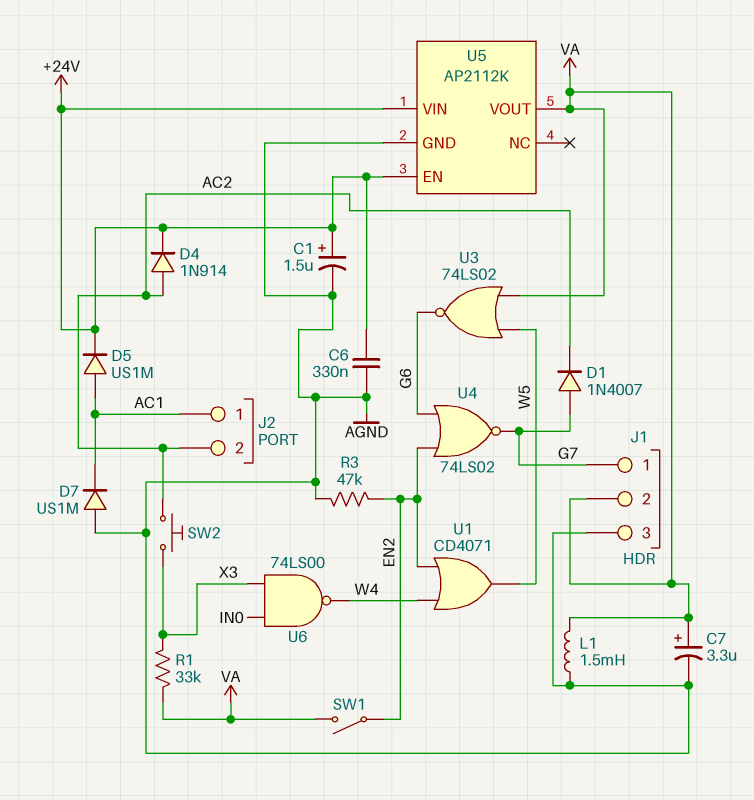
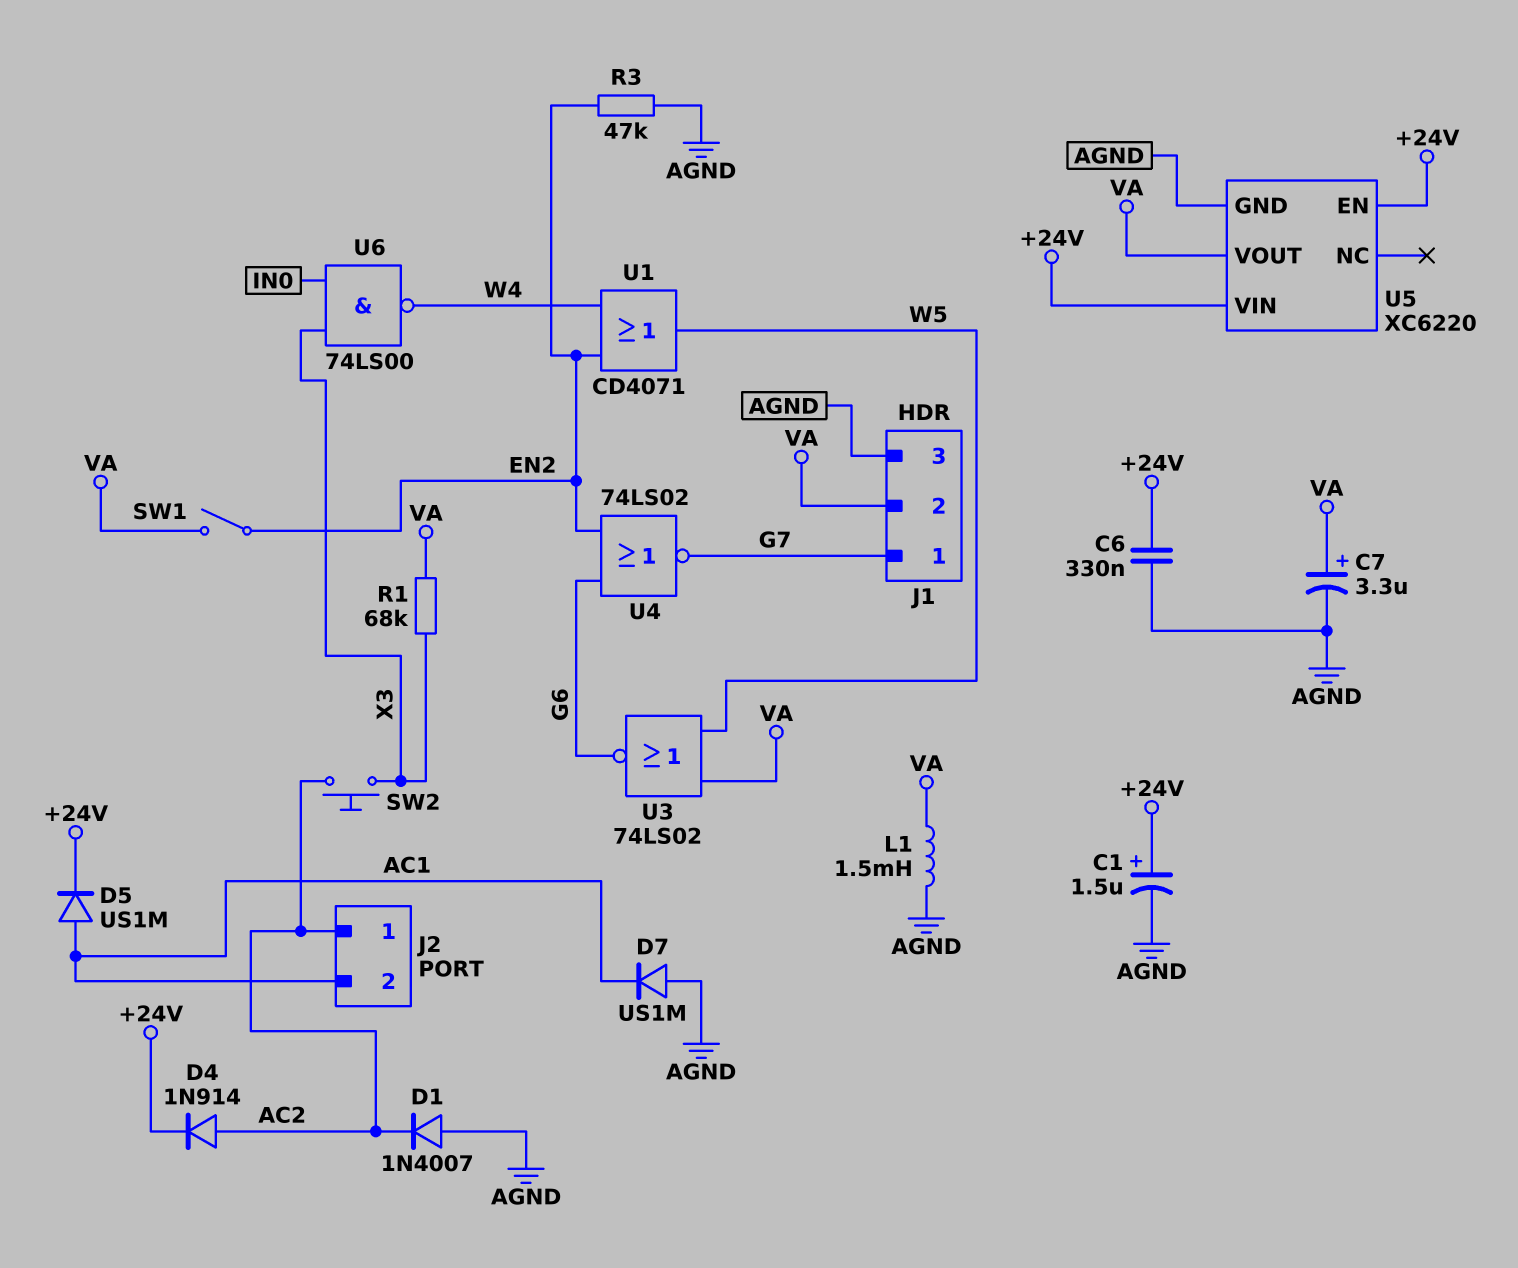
D1: diode 1N4007 (A G7, K AC2) -> diode 1N4007 (A AGND, K AC2)
J2 pin 1: AC1 -> AC2
J2 pin 2: AC2 -> AC1
R1: 33k (VA, X3) -> 68k (VA, X3)
U5: AP2112K -> XC6220

